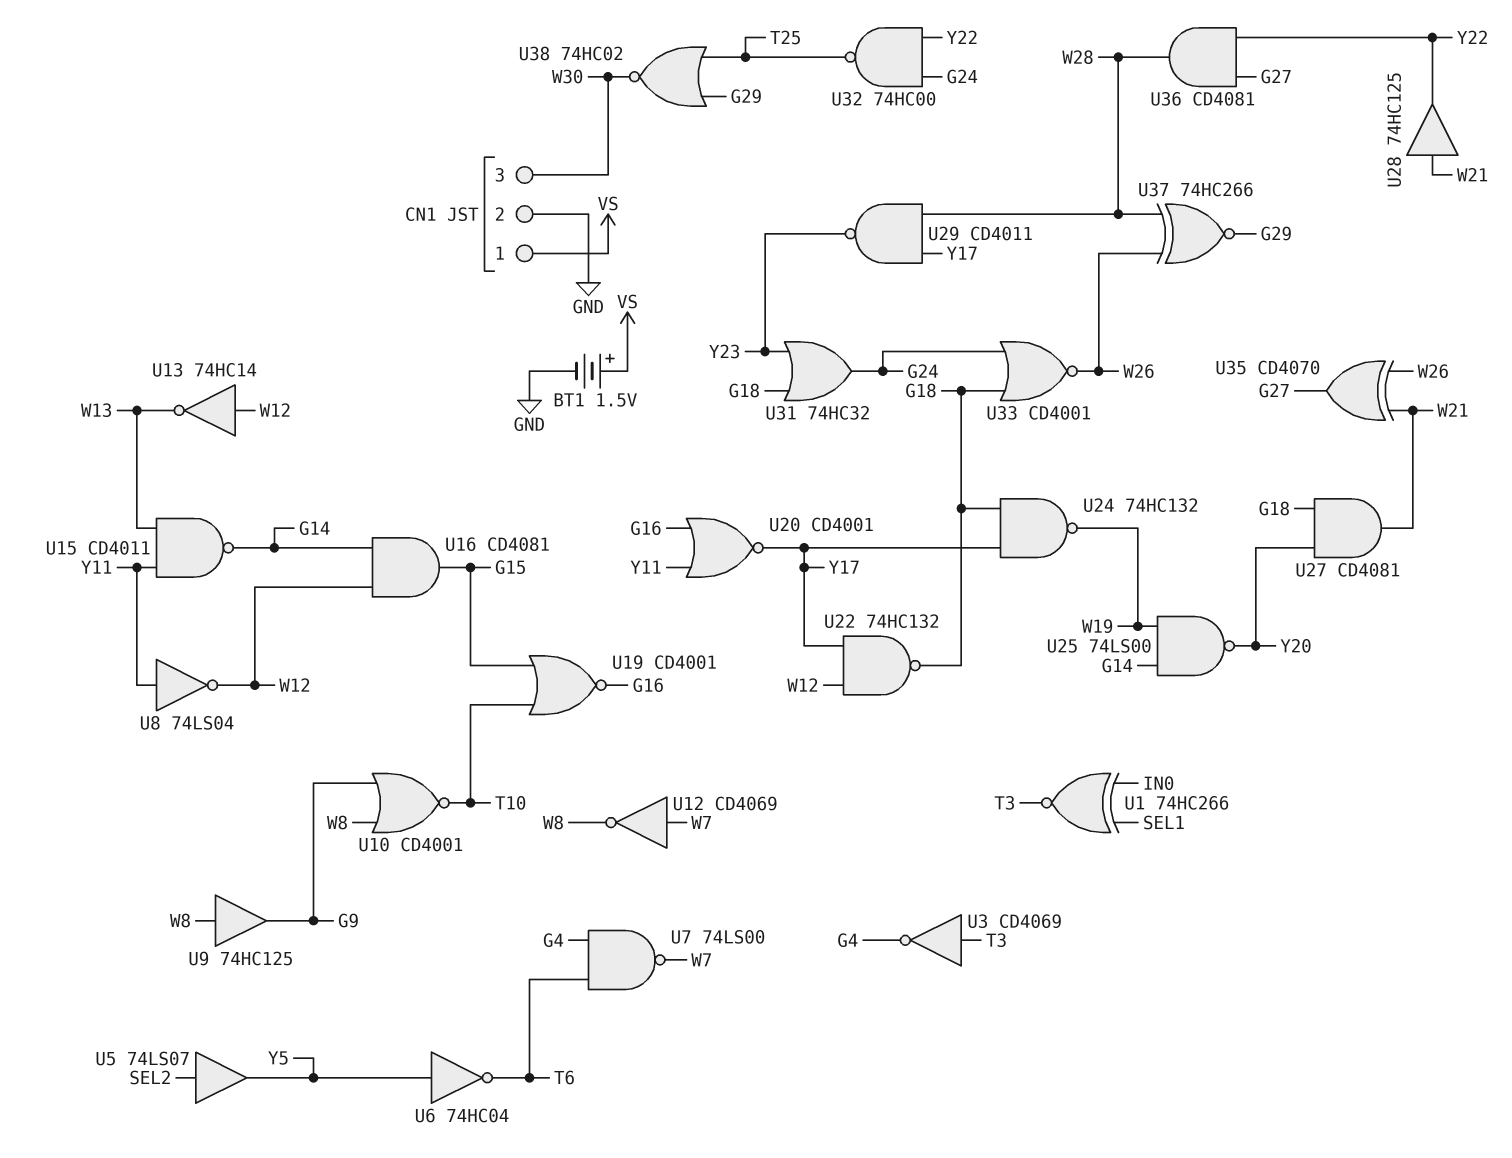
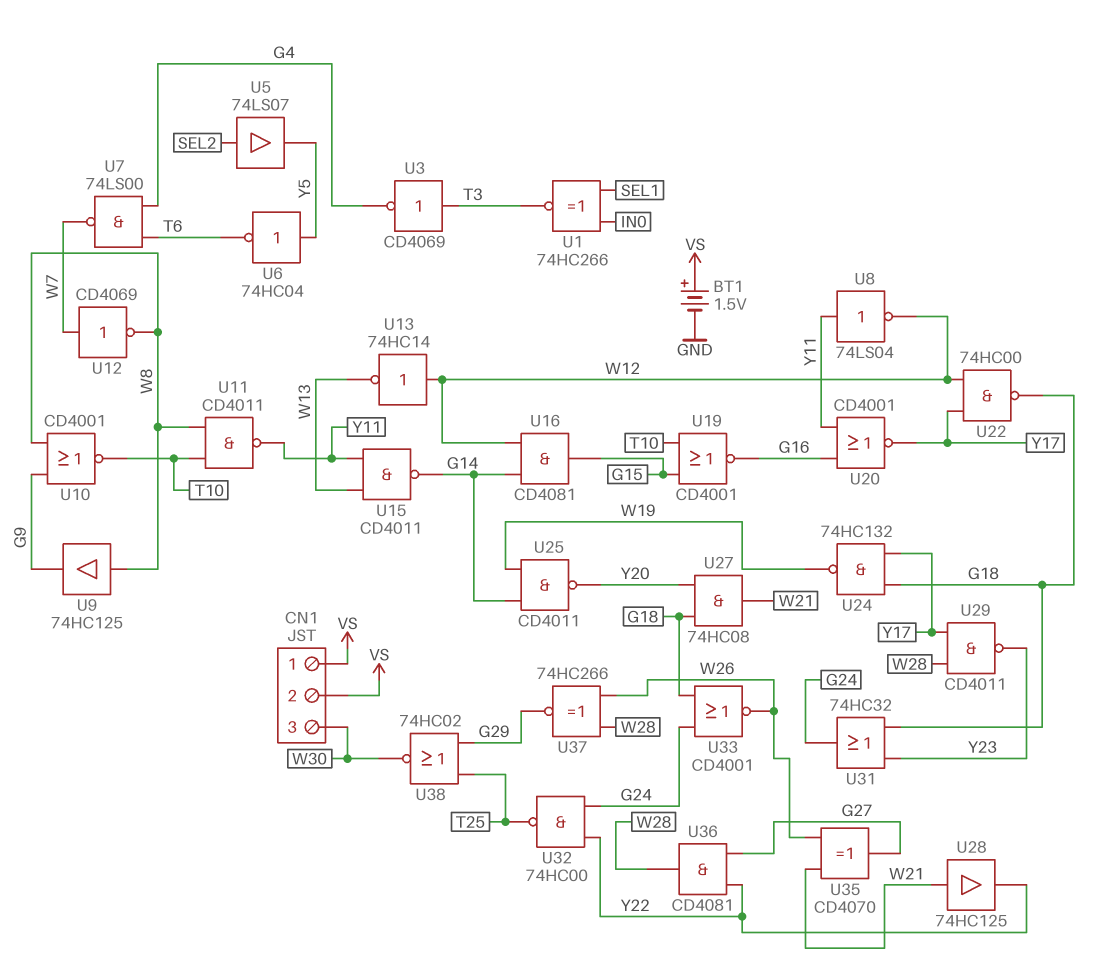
CN1 pin 2: GND -> VS
U11: none -> NAND CD4011 (in T10, in W8, out Y11)
U22: NAND 74HC132 (in W12, in Y17, out G18) -> NAND 74HC00 (in W12, in Y17, out G18)
U25: NAND 74LS00 (in G14, in W19, out Y20) -> NAND CD4011 (in G14, in W19, out Y20)
U27: AND CD4081 (in G18, in Y20, out W21) -> AND 74HC08 (in G18, in Y20, out W21)

